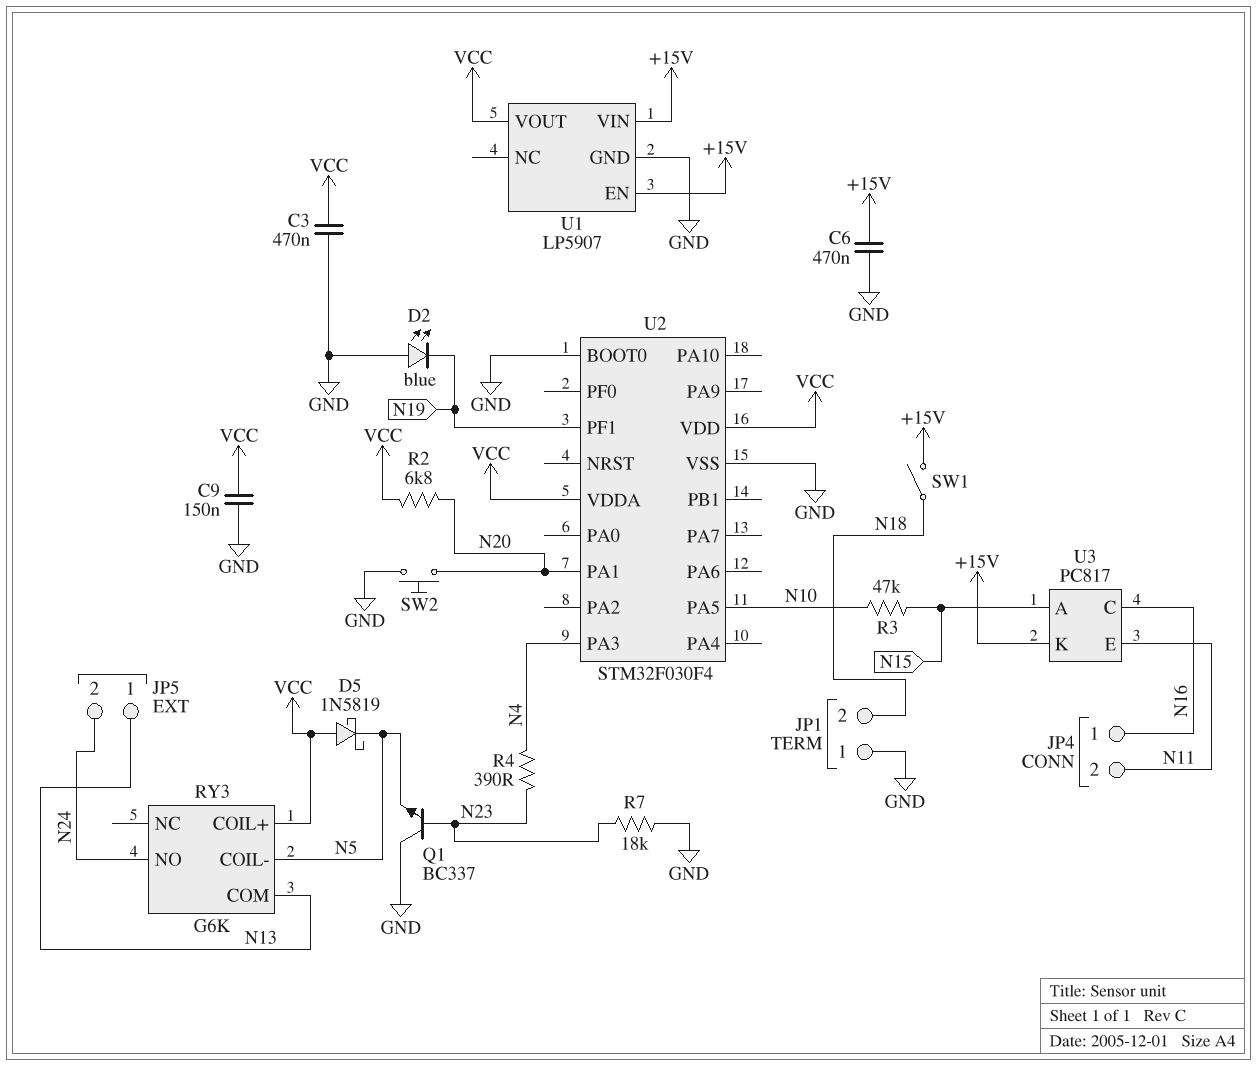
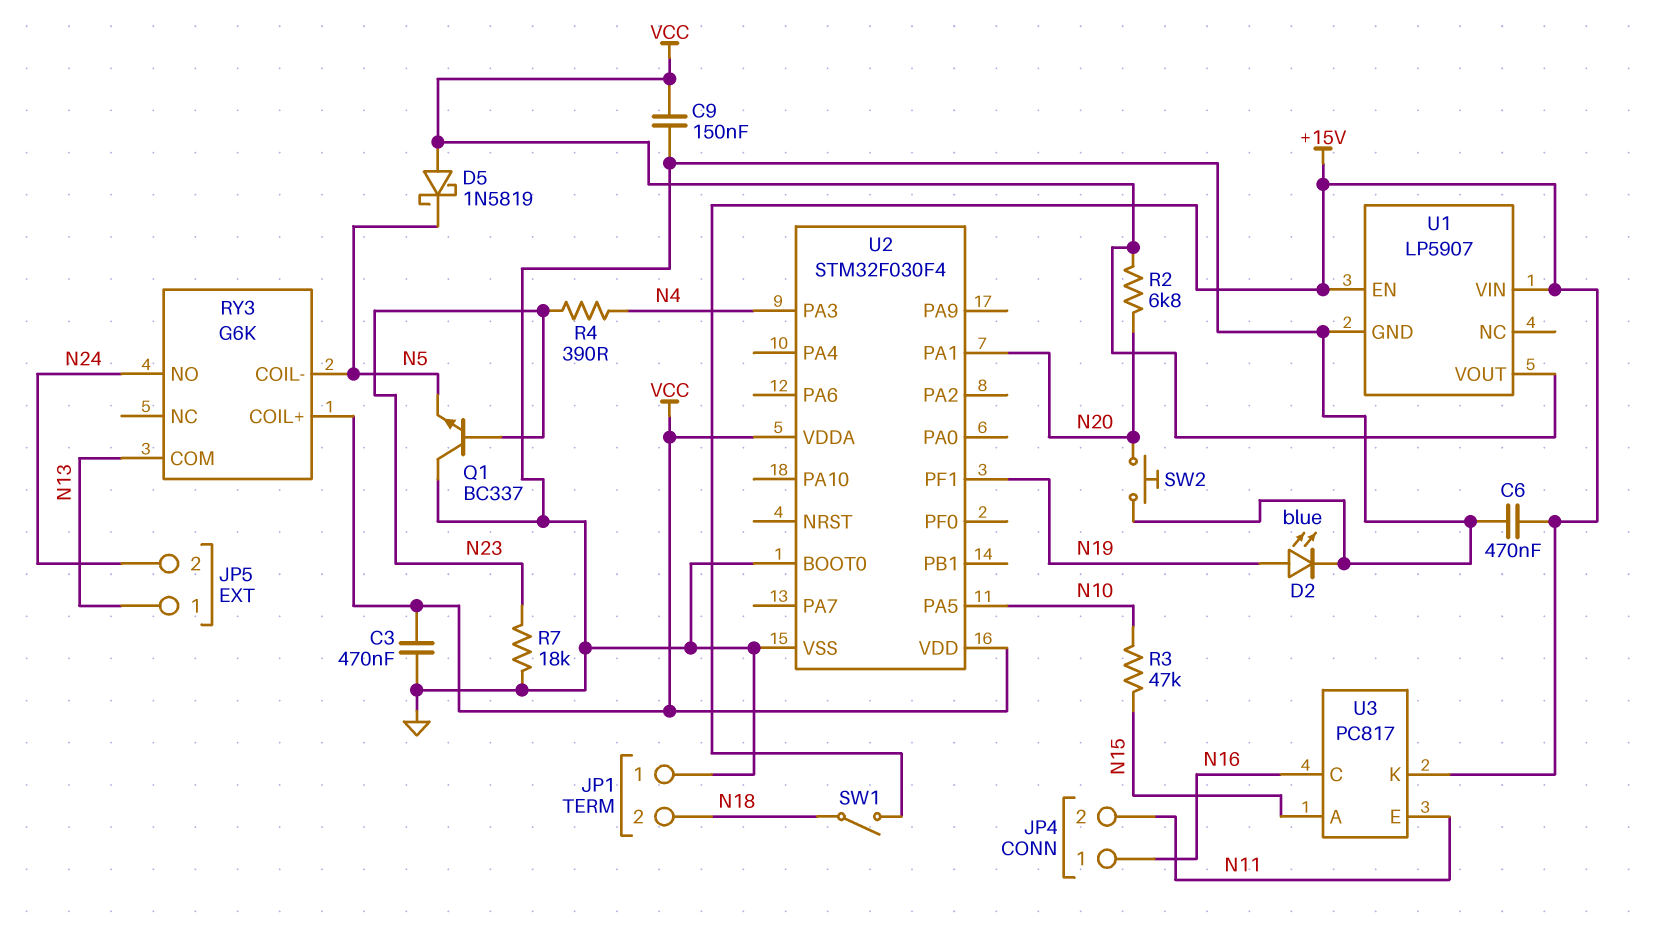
D2: LED blue (A GND, K N19) -> LED blue (A N19, K GND)

